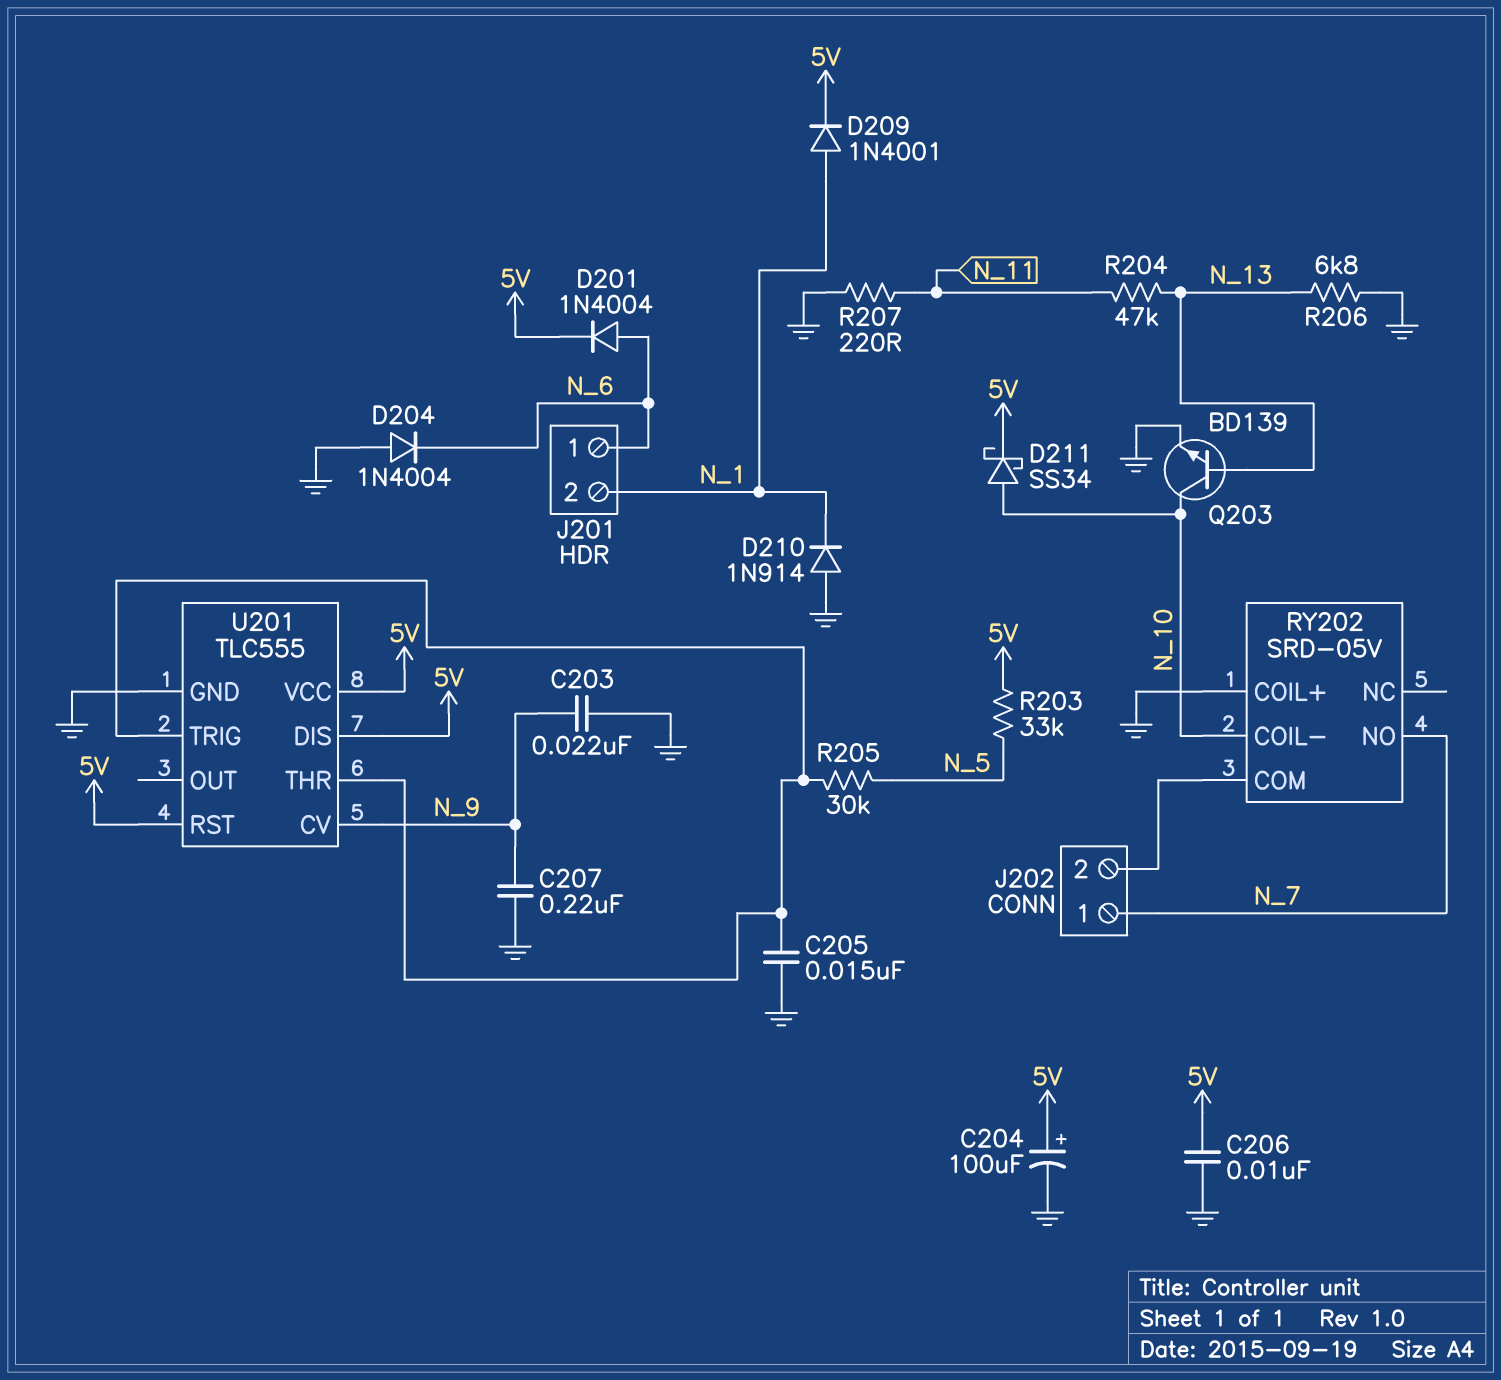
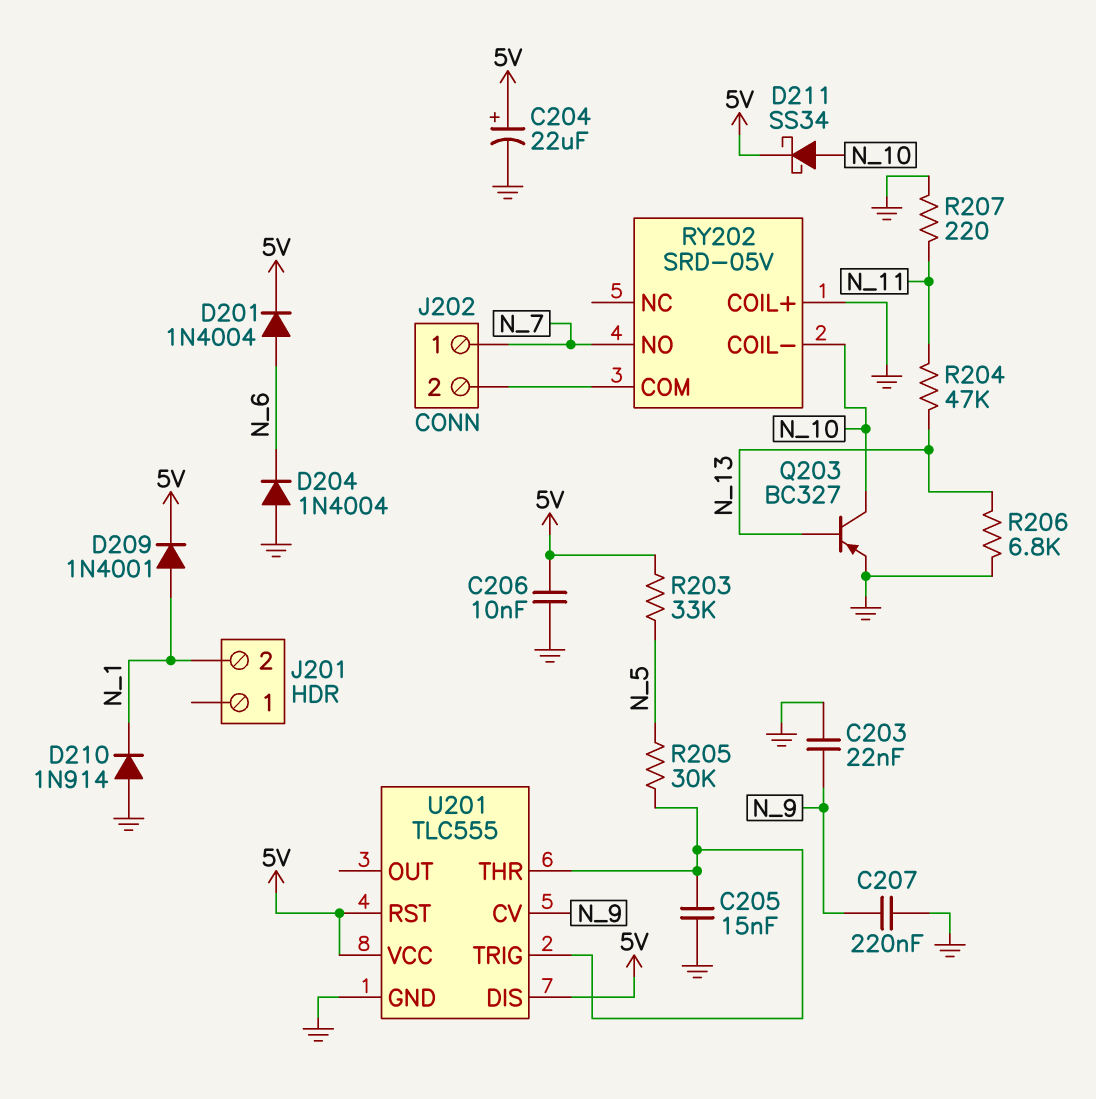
C204: 100uF (plus 5V, minus GND) -> 22uF (plus 5V, minus GND)
J201 pin 1: N_6 -> none
Q203: NPN BD139 (B N_13, C N_10, E GND) -> PNP BC327 (B N_13, C N_10, E GND)

